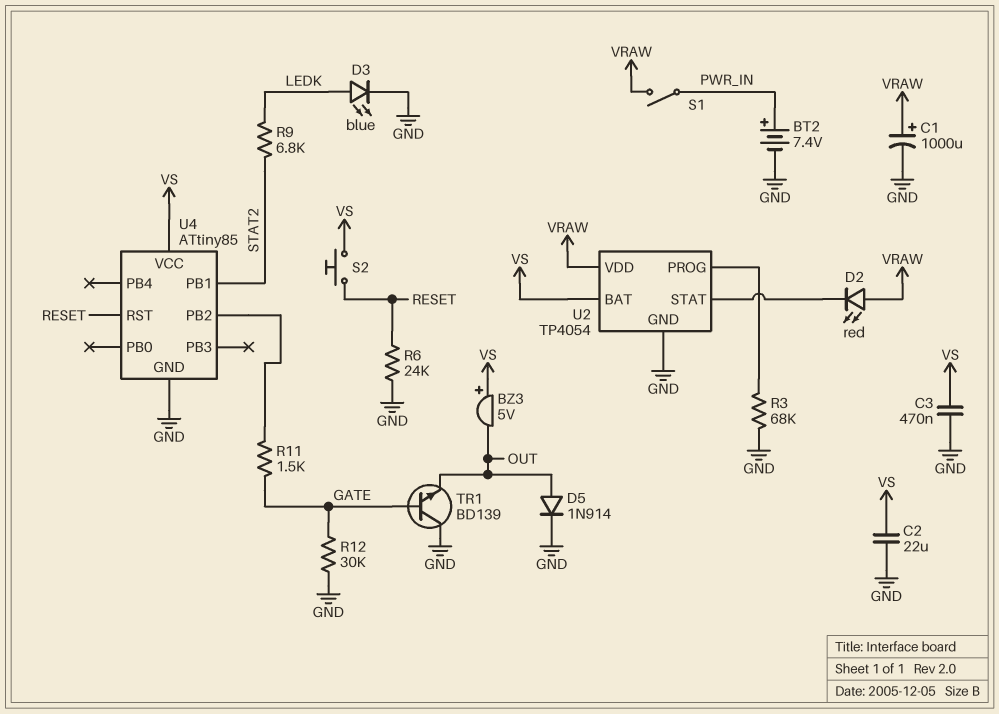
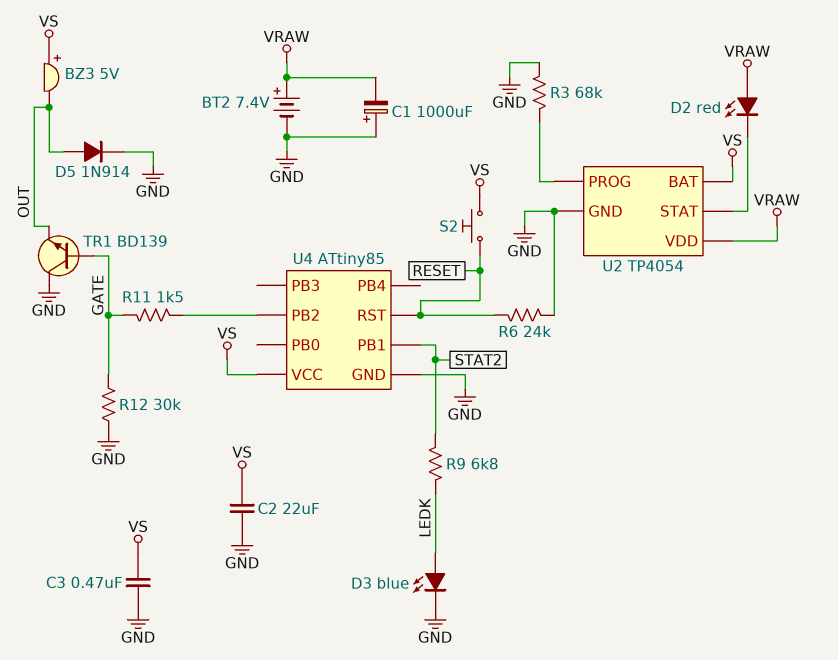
BT2: 7.4V (plus PWR_IN, minus GND) -> 7.4V (plus VRAW, minus GND)
C1: 1000uF (plus VRAW, minus GND) -> 1000uF (plus GND, minus VRAW)
S1: switch (PWR_IN, VRAW) -> none

